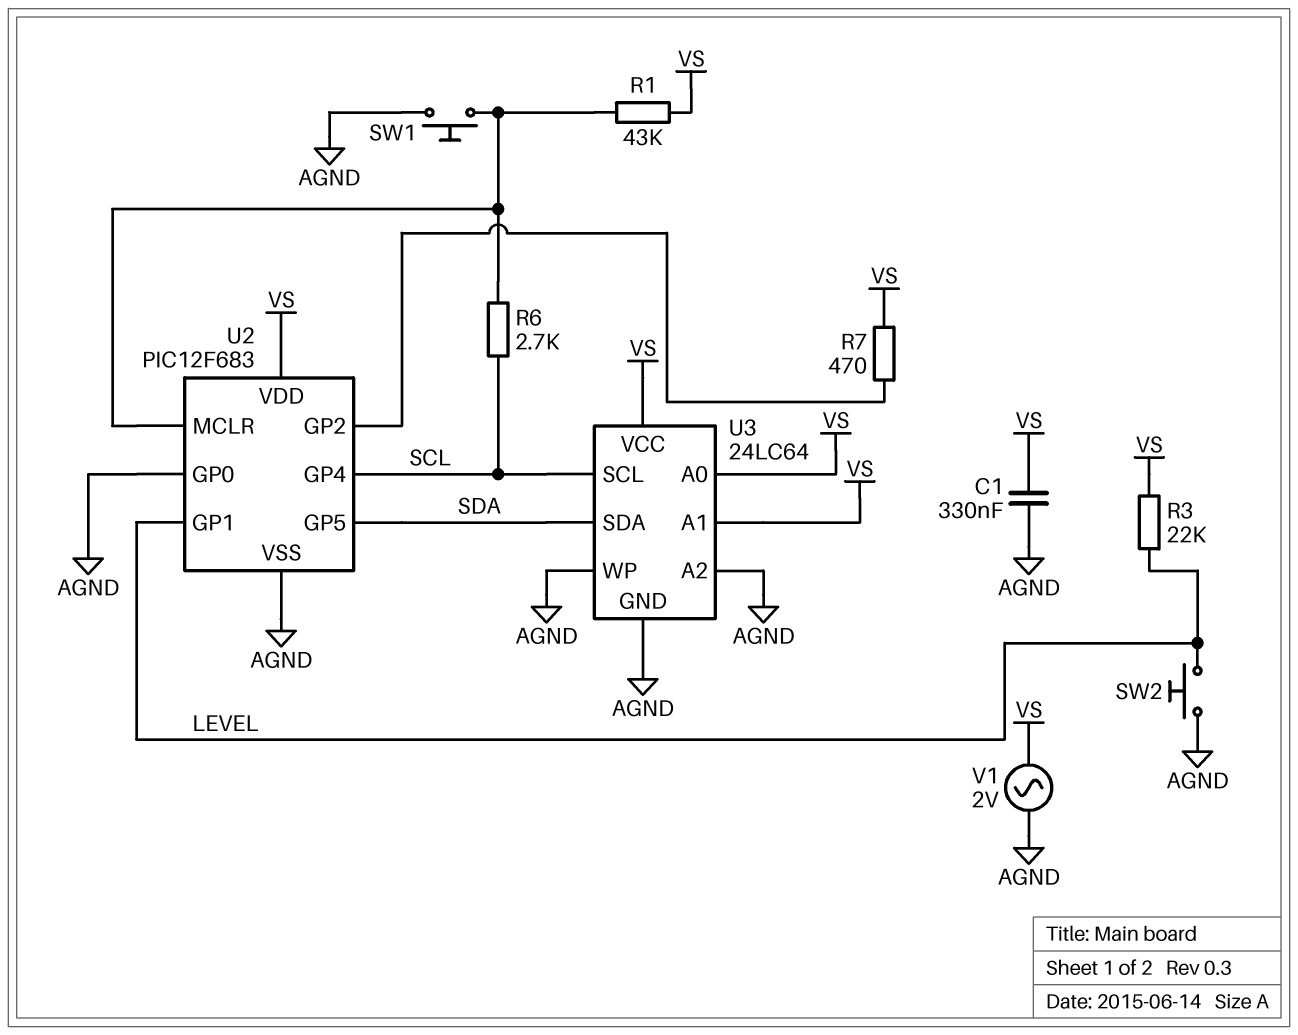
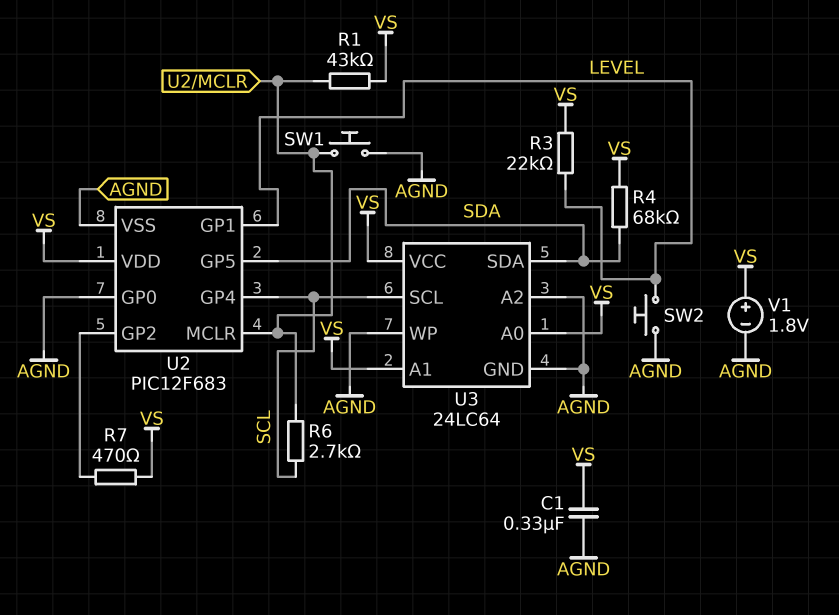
R4: none -> 68k (SDA, VS)
V1: AC 2V (AGND, VS) -> 1.8V (plus VS, minus AGND)

